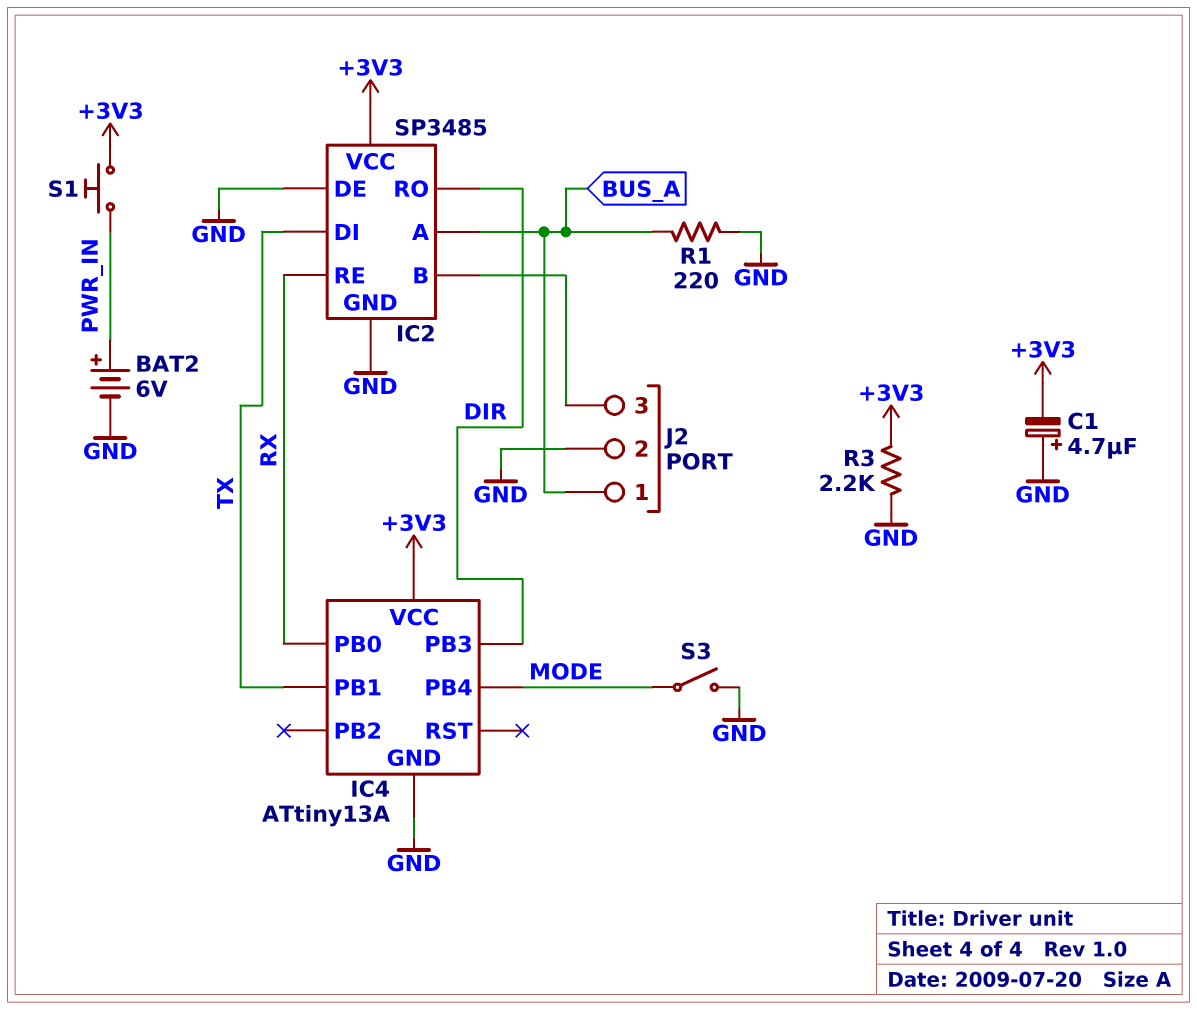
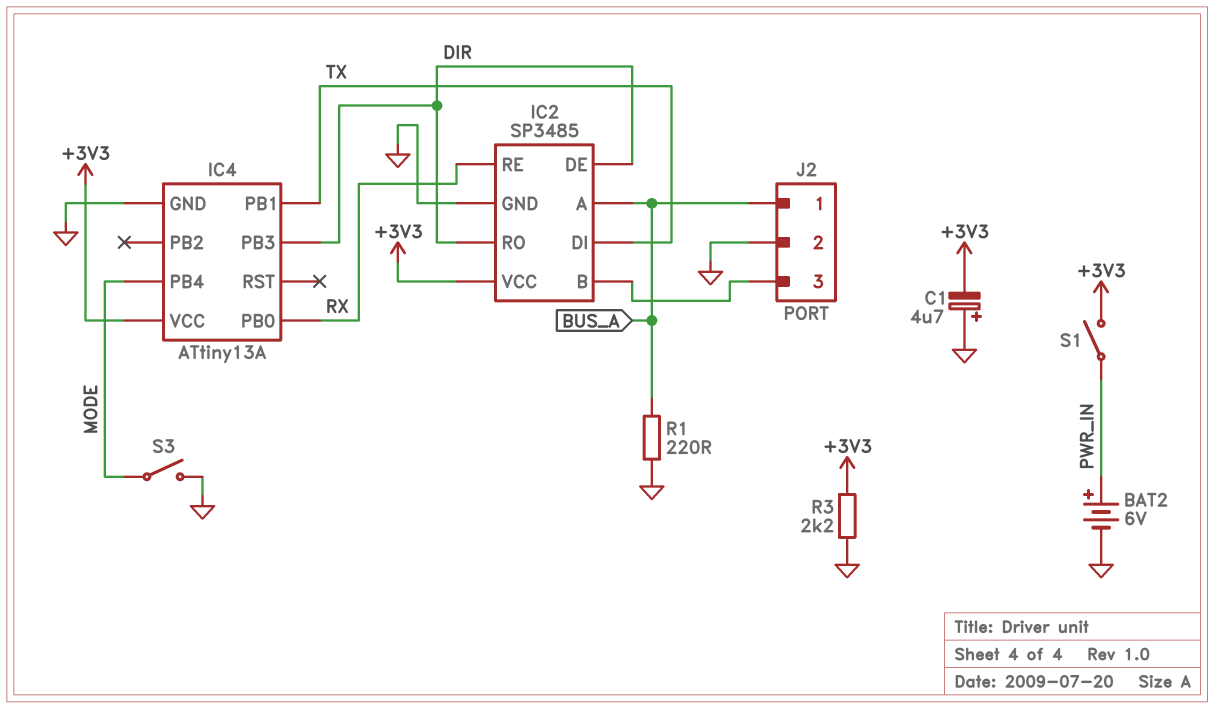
IC2 pin DE: GND -> DIR
S1: button (+3V3, PWR_IN) -> switch (+3V3, PWR_IN)

